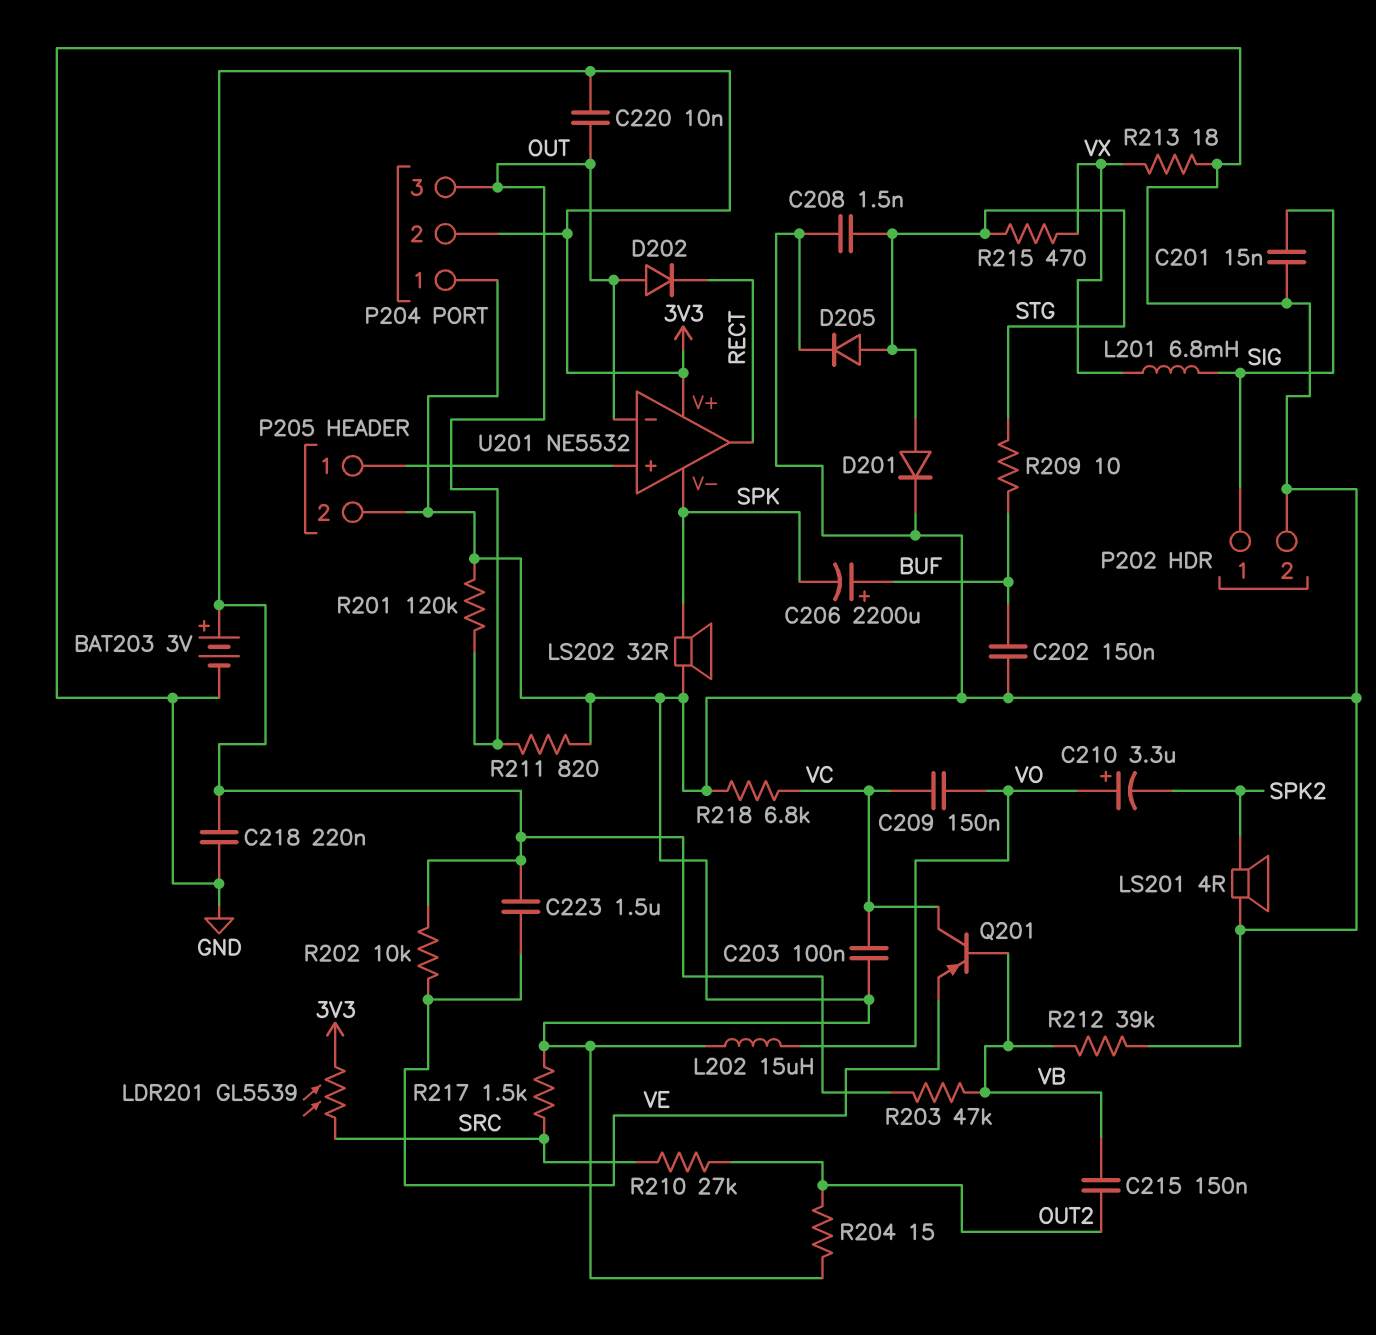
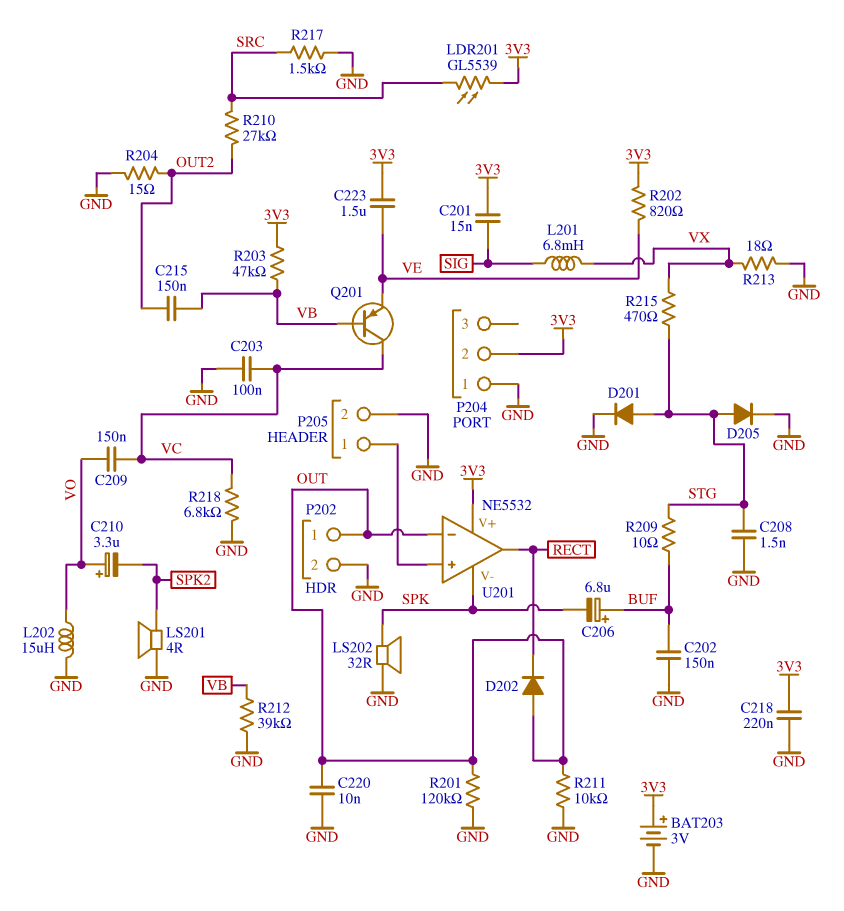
C201: 15nF (GND, SIG) -> 15nF (3V3, SIG)
C206: 2200uF (plus BUF, minus SPK) -> 6.8uF (plus BUF, minus SPK)
C220: 10nF (3V3, OUT) -> 10nF (GND, OUT)
P202 pin 1: SIG -> OUT
P204 pin 3: OUT -> none
R202: 10k (3V3, VE) -> 820 (3V3, VE)
R211: 820 (GND, OUT) -> 10k (GND, OUT)

